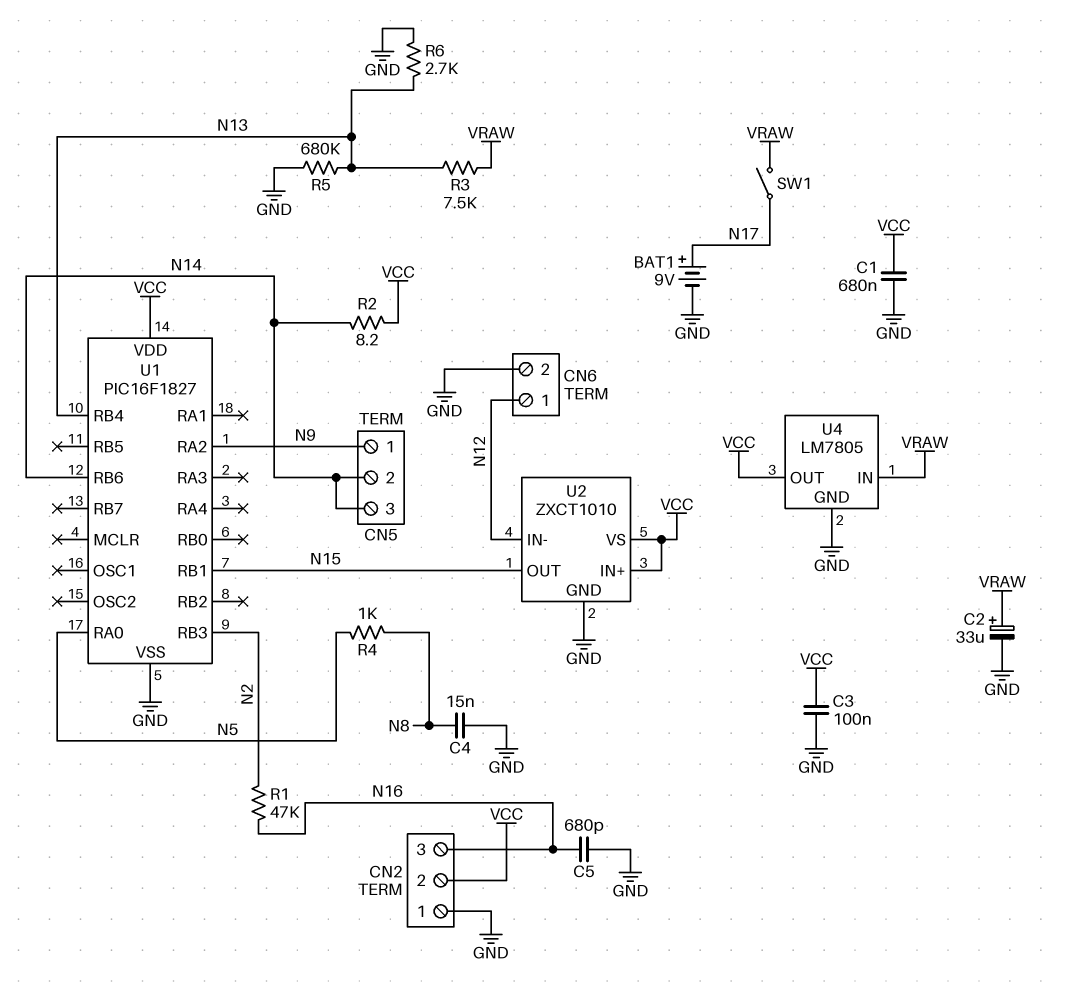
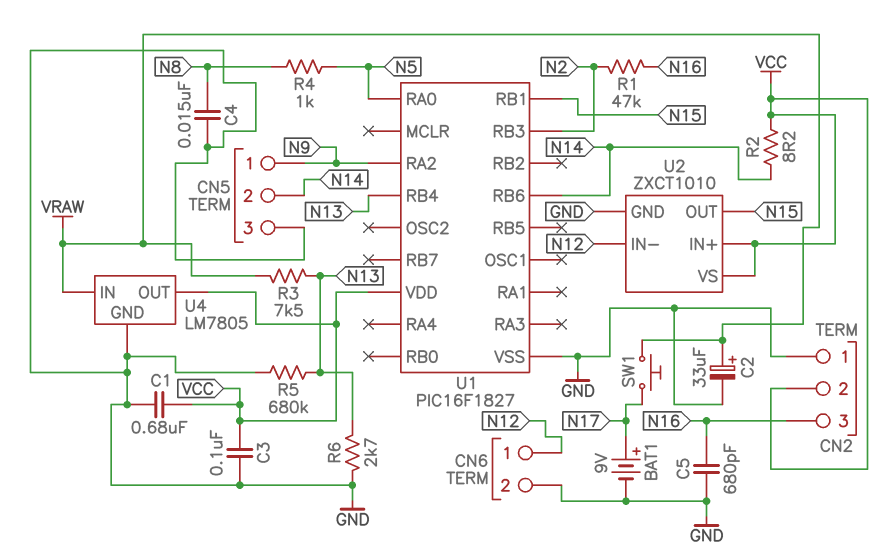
CN5 pin 3: N14 -> GND
SW1: switch (N17, VRAW) -> button (N17, VRAW)

